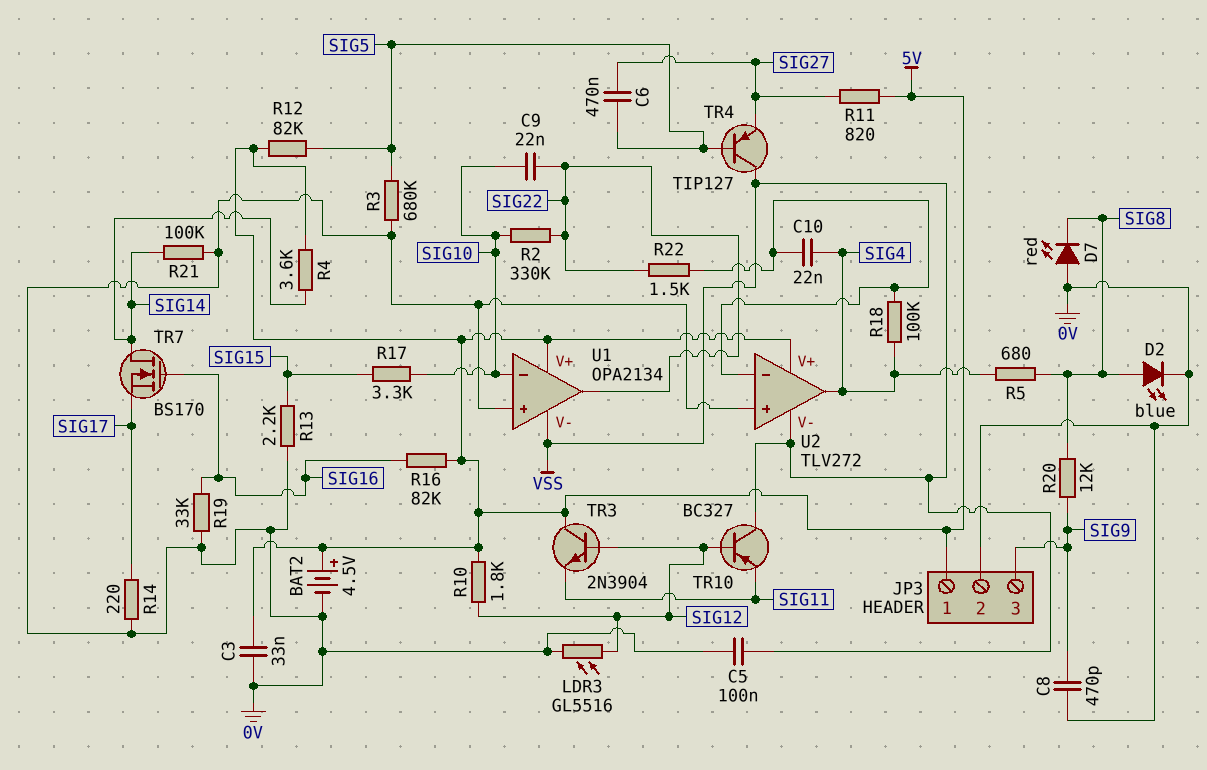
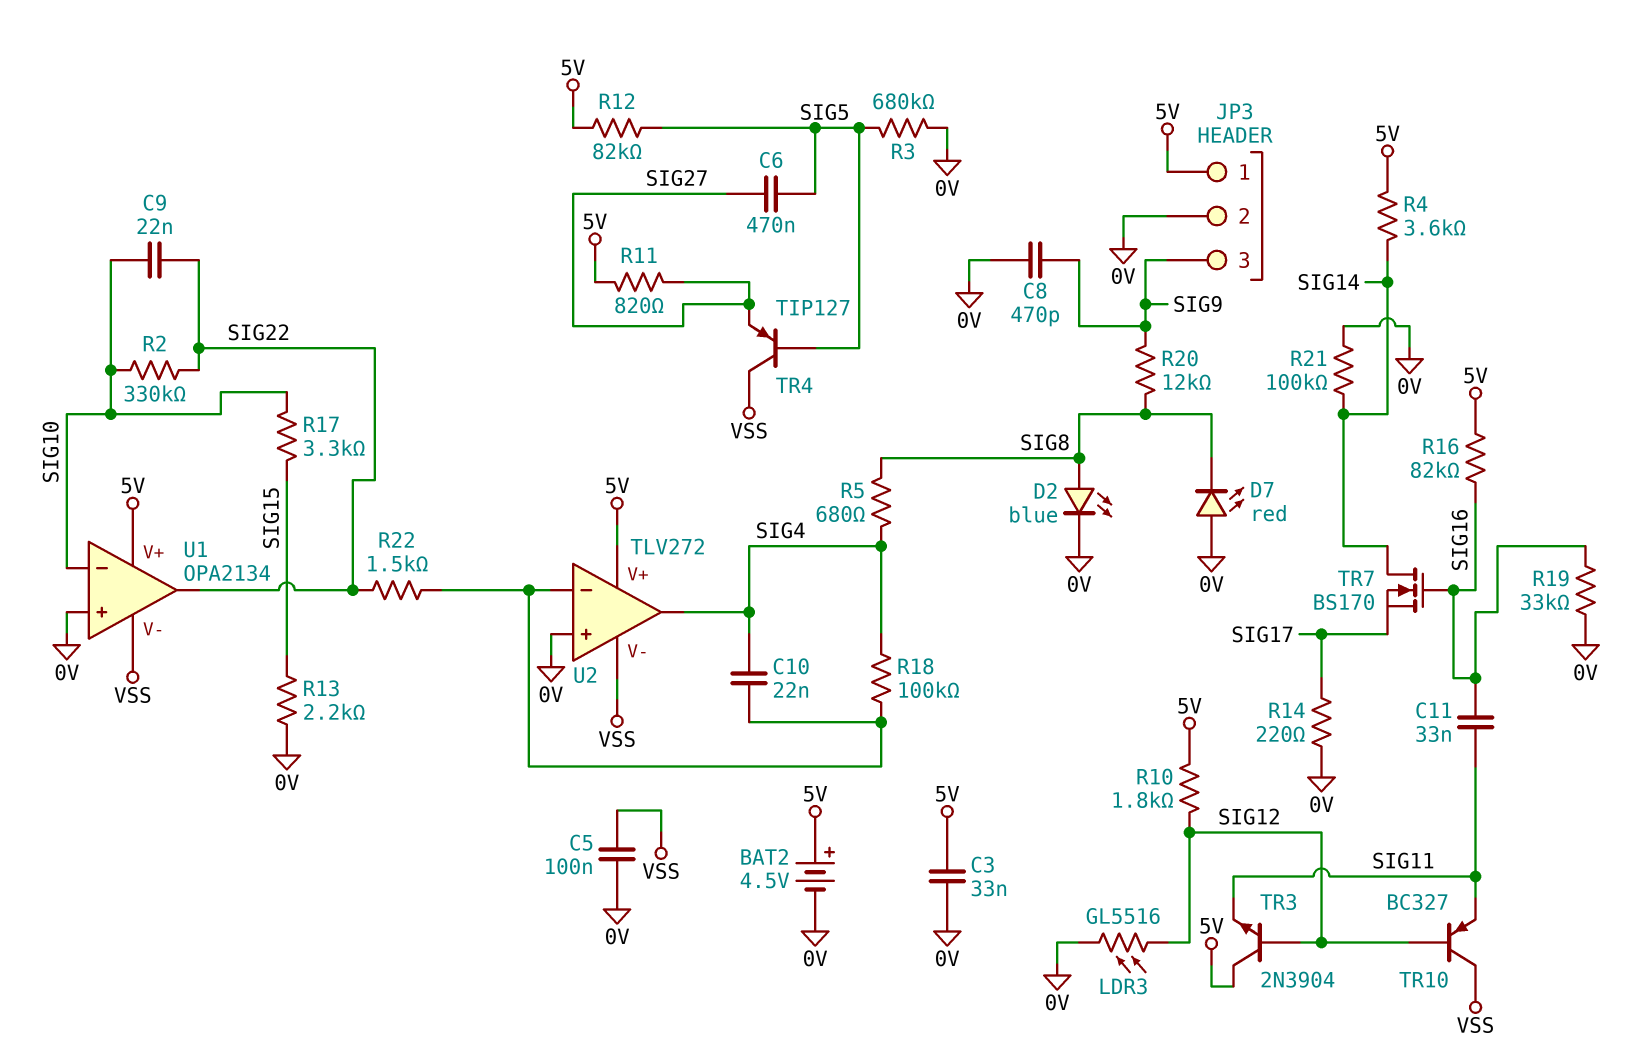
C11: none -> 33nF (SIG11, SIG16)

